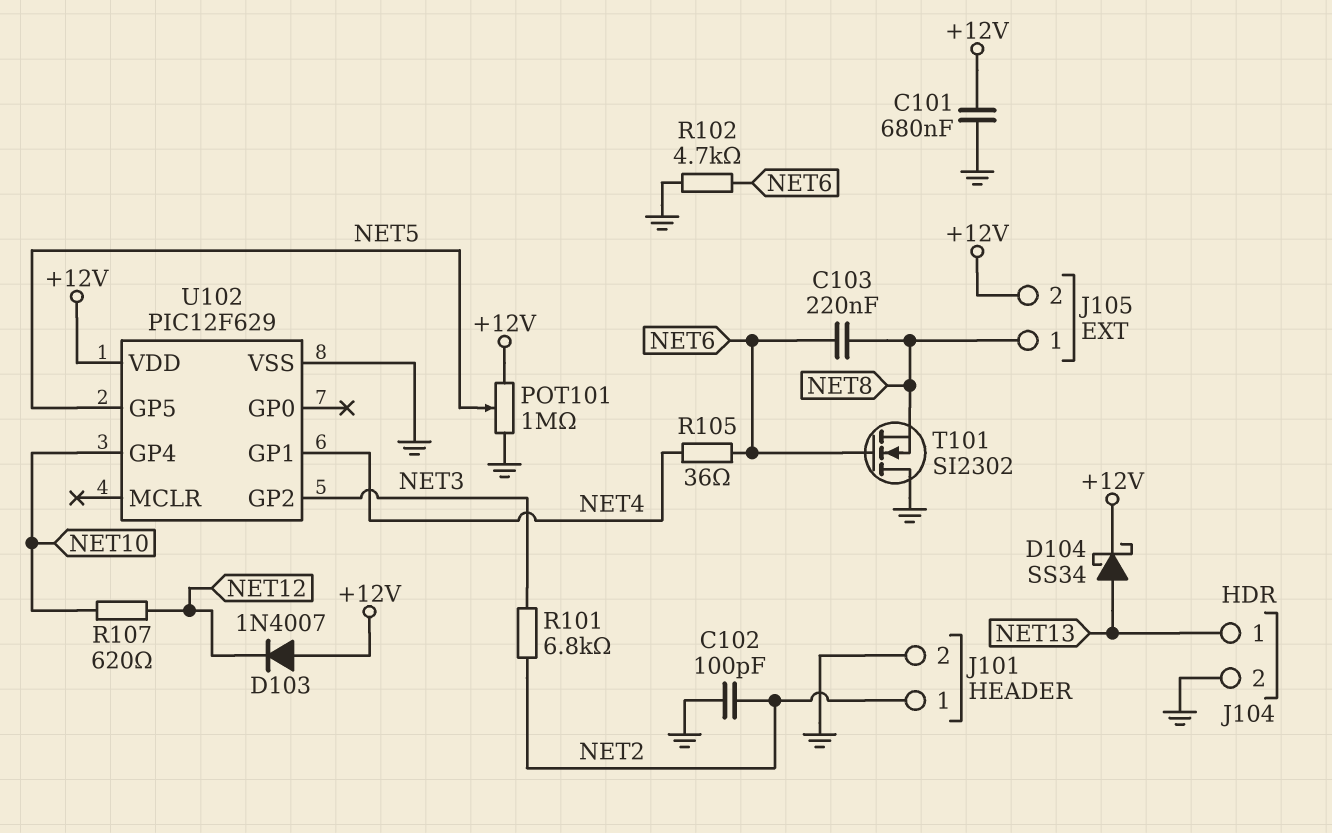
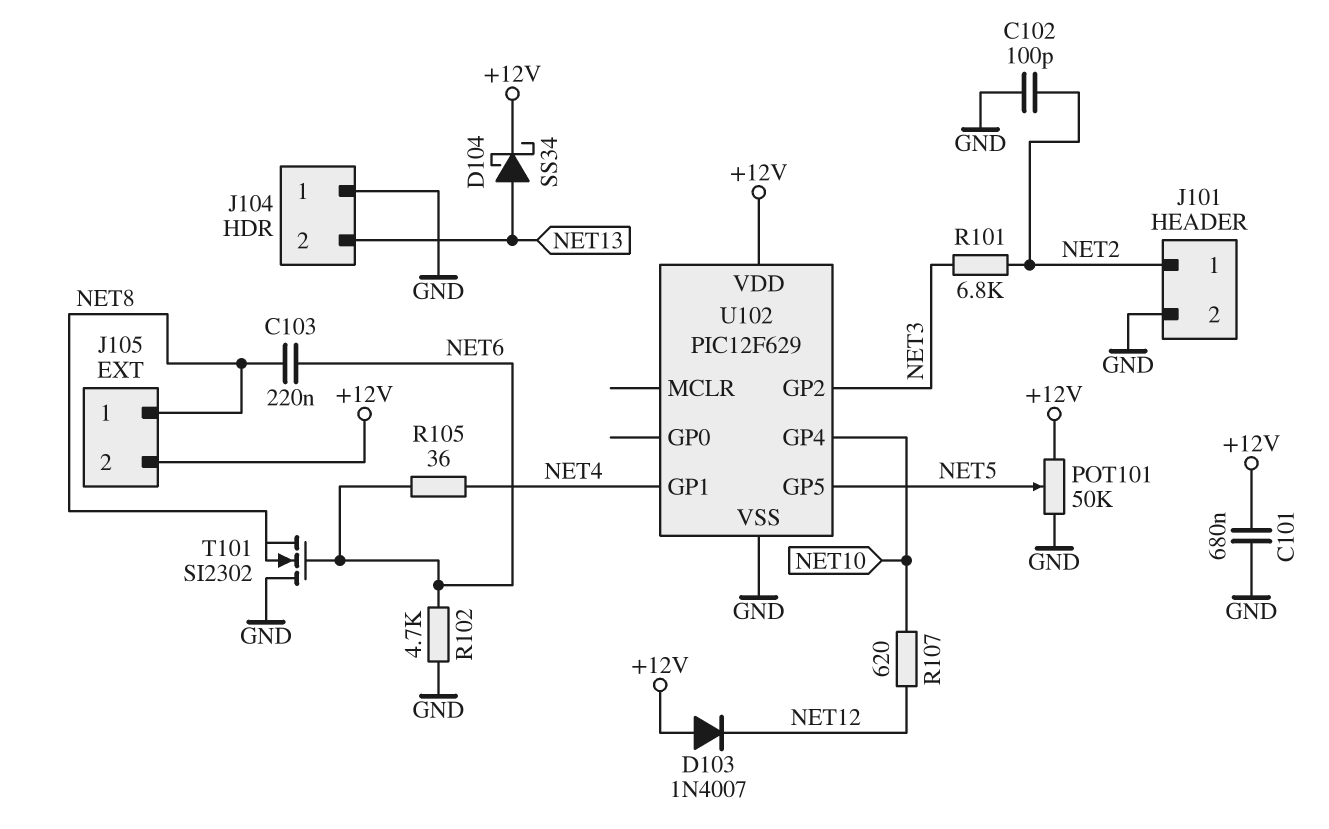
J104 pin 1: NET13 -> GND
J104 pin 2: GND -> NET13
POT101: 1M (+12V, GND, wiper NET5) -> 50k (+12V, GND, wiper NET5)

